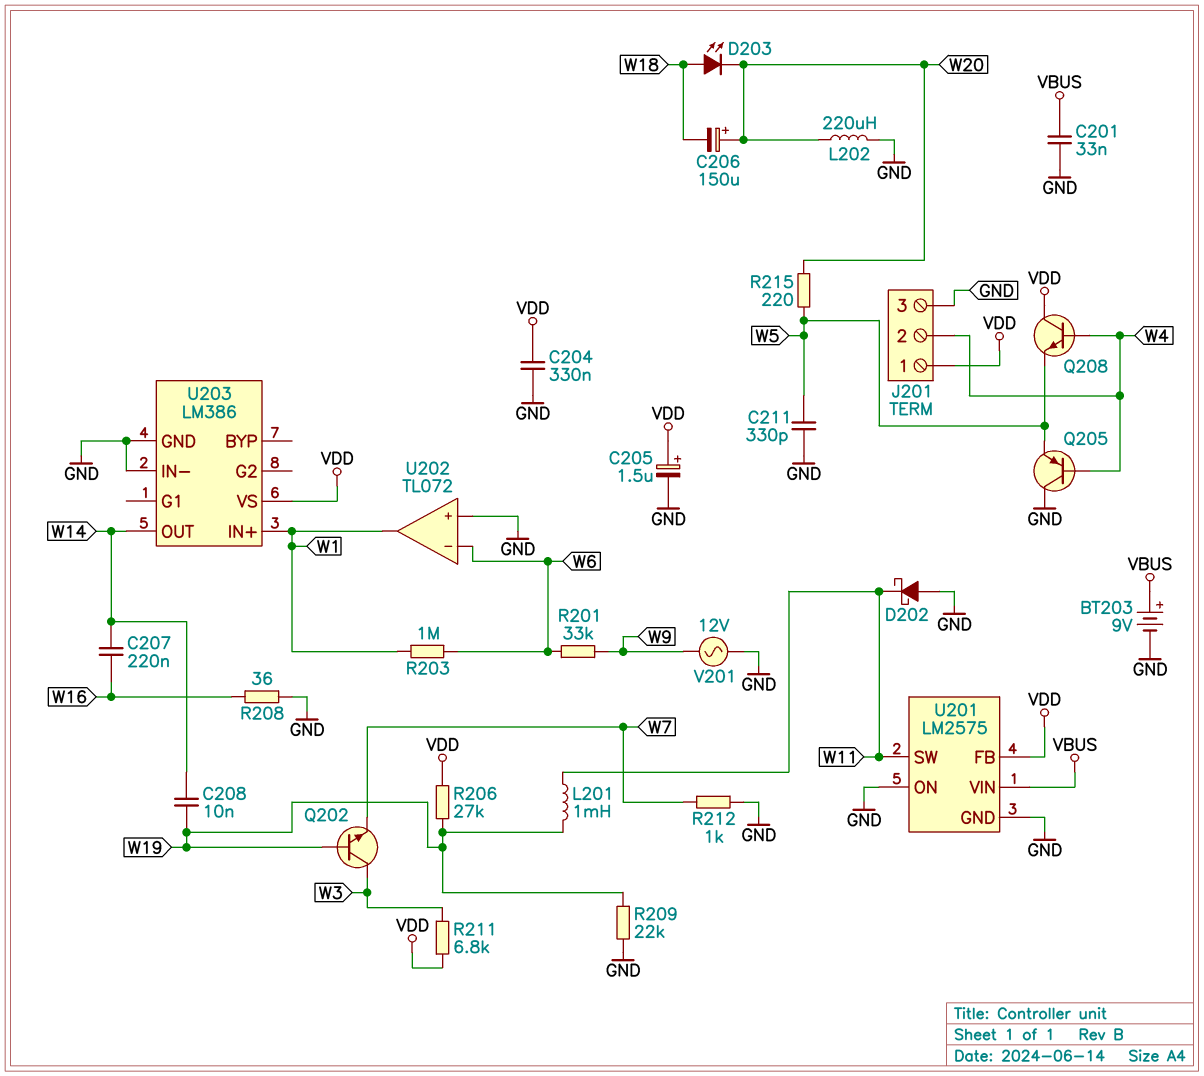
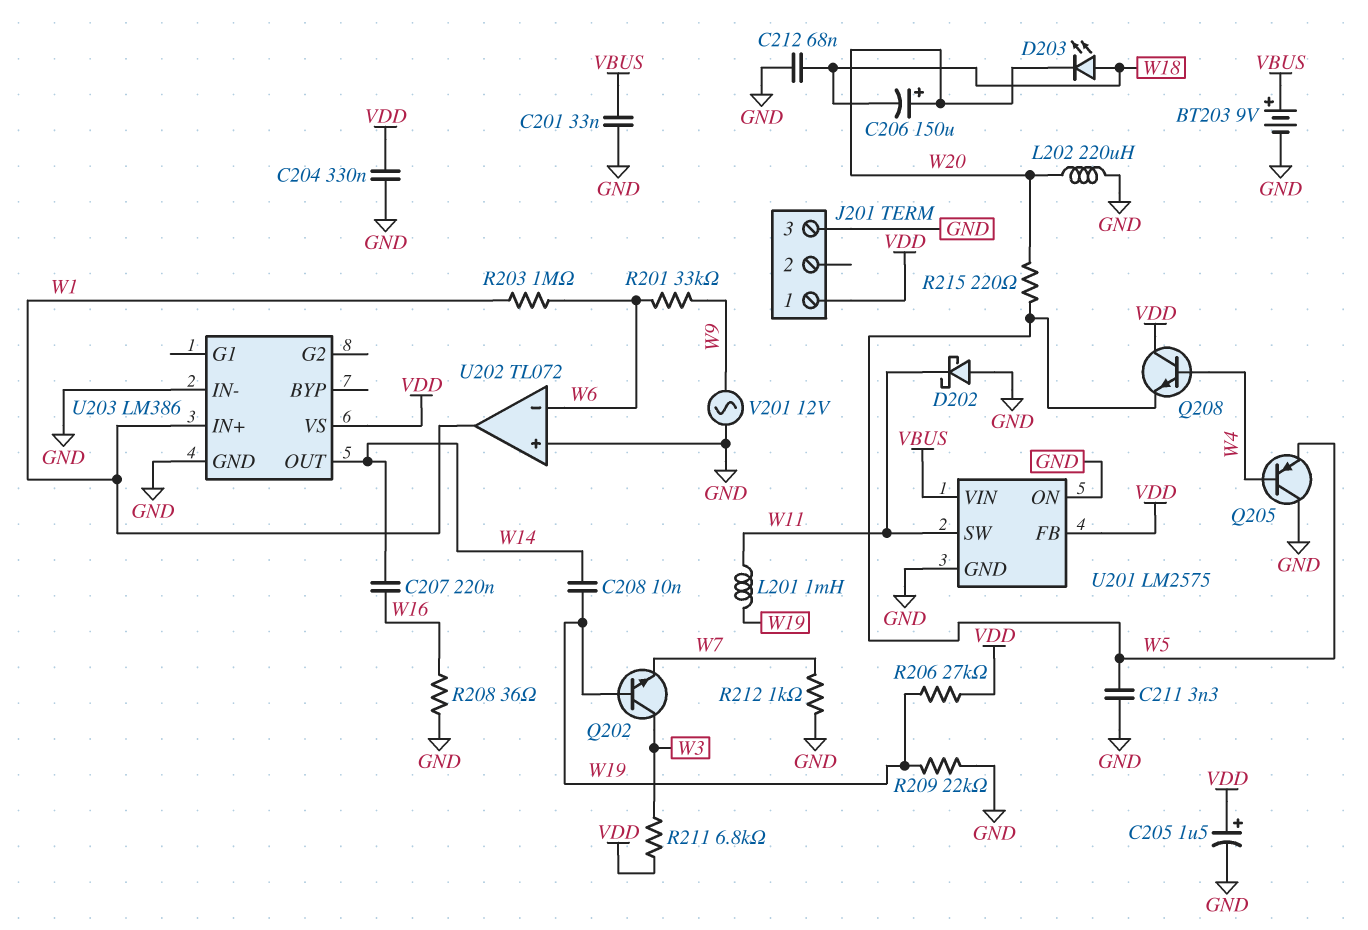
C211: 330pF (GND, W5) -> 3.3nF (GND, W5)
C212: none -> 68nF (GND, W18)
J201 pin 2: W4 -> none

